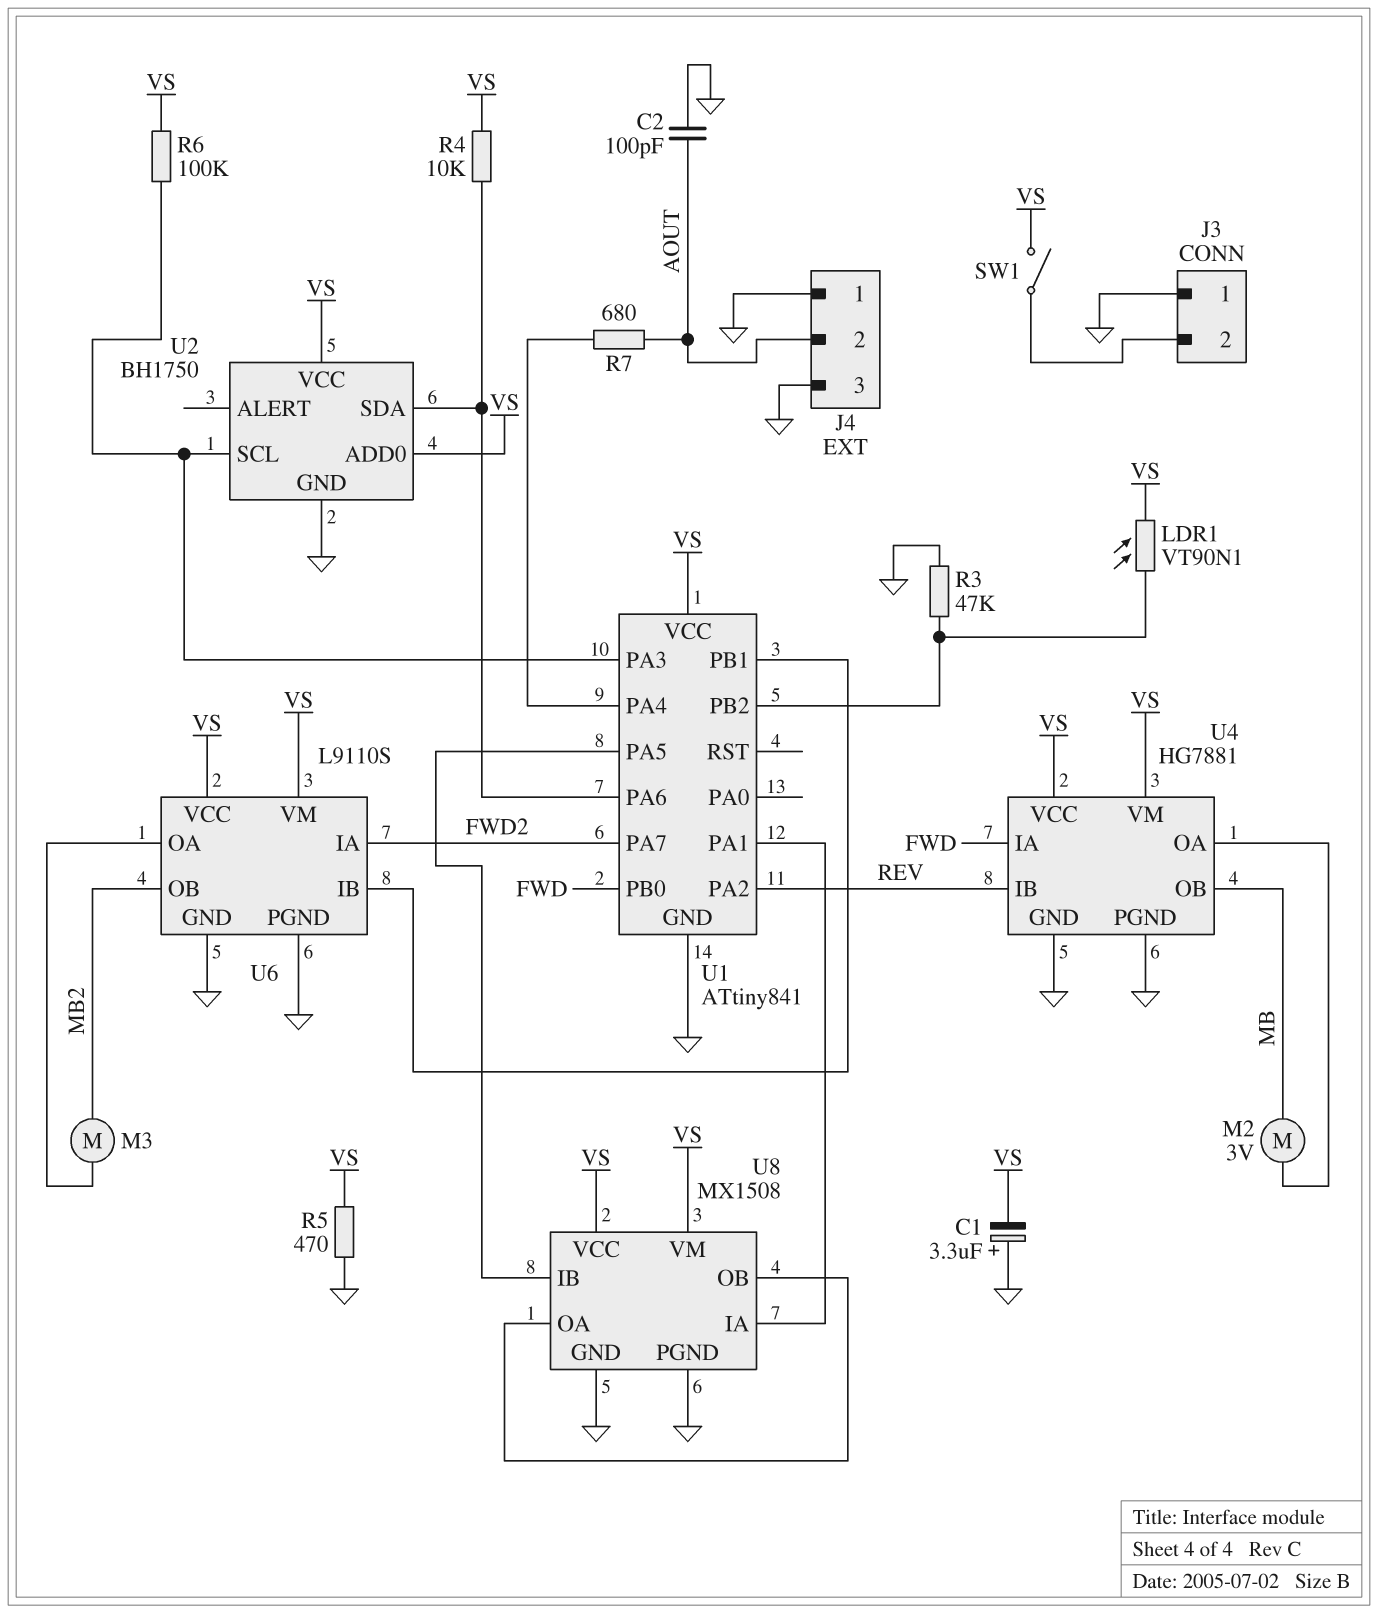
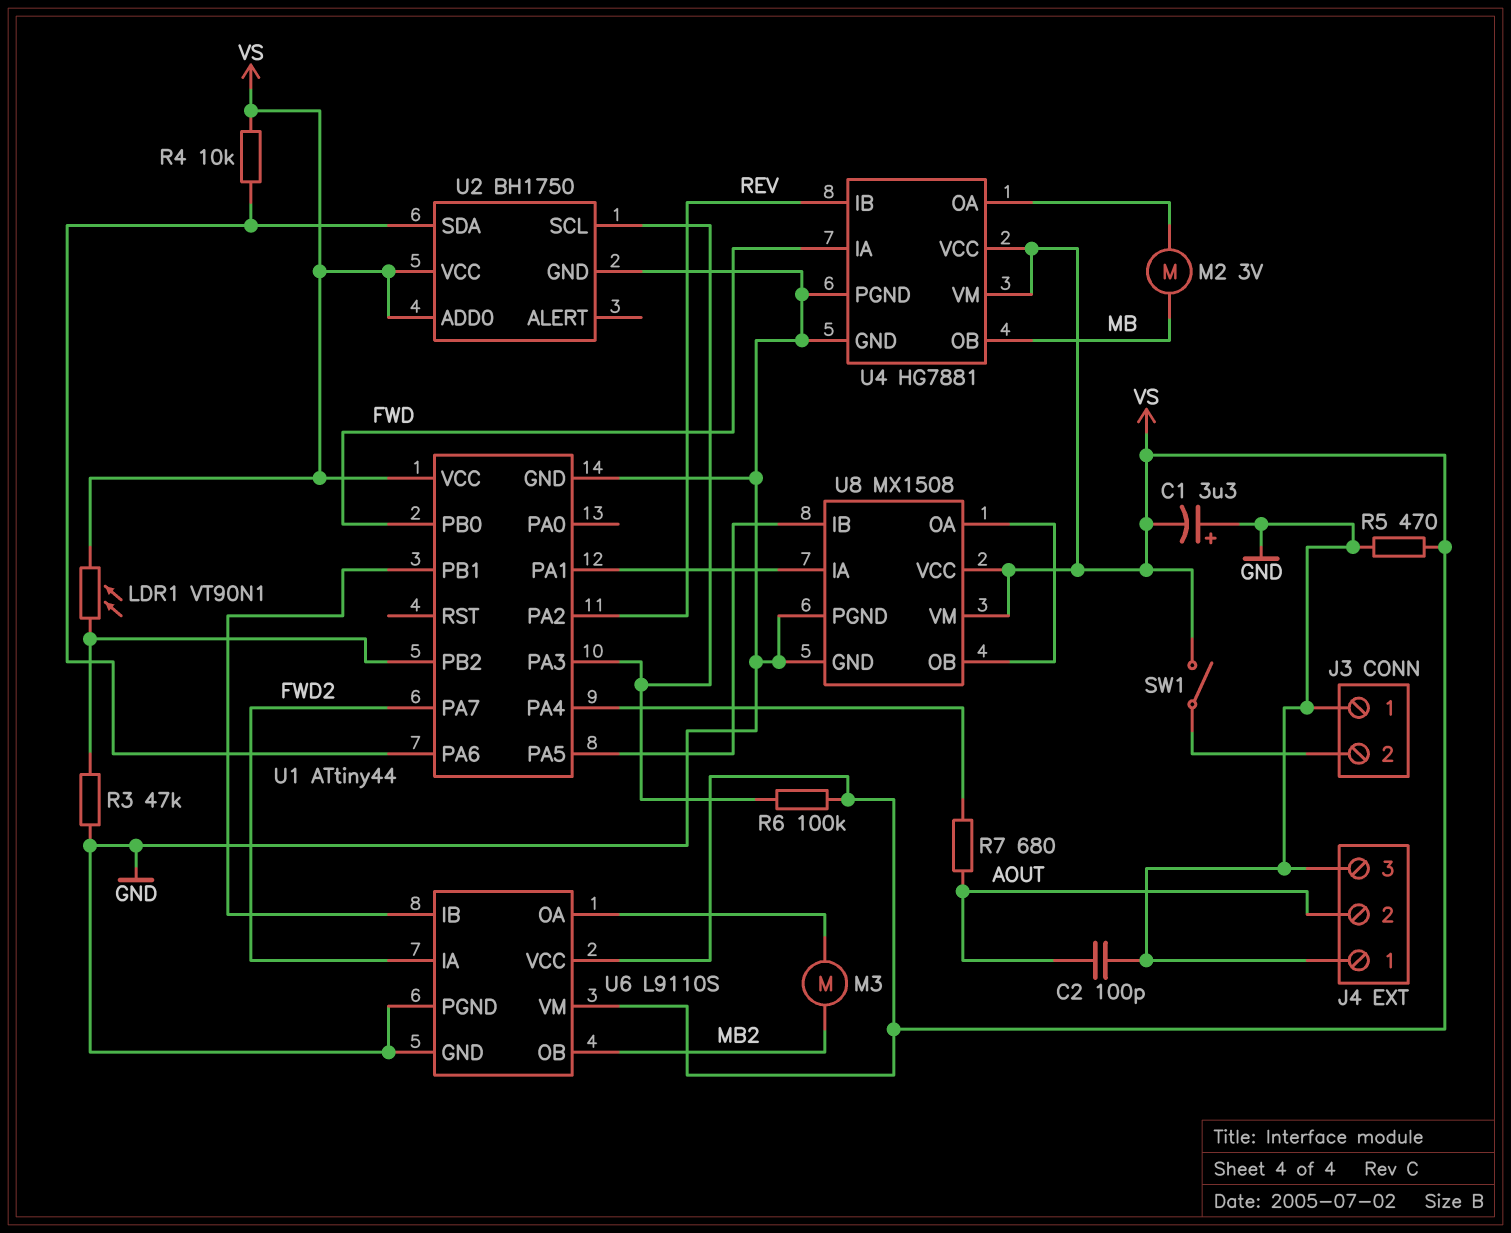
U1: ATtiny841 -> ATtiny44

